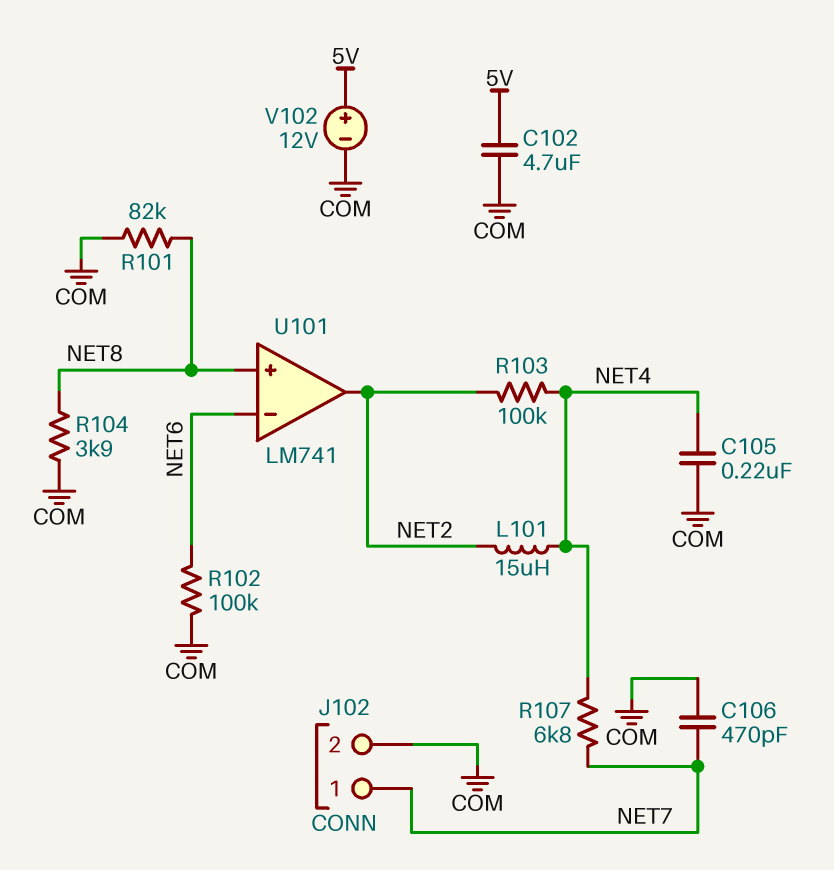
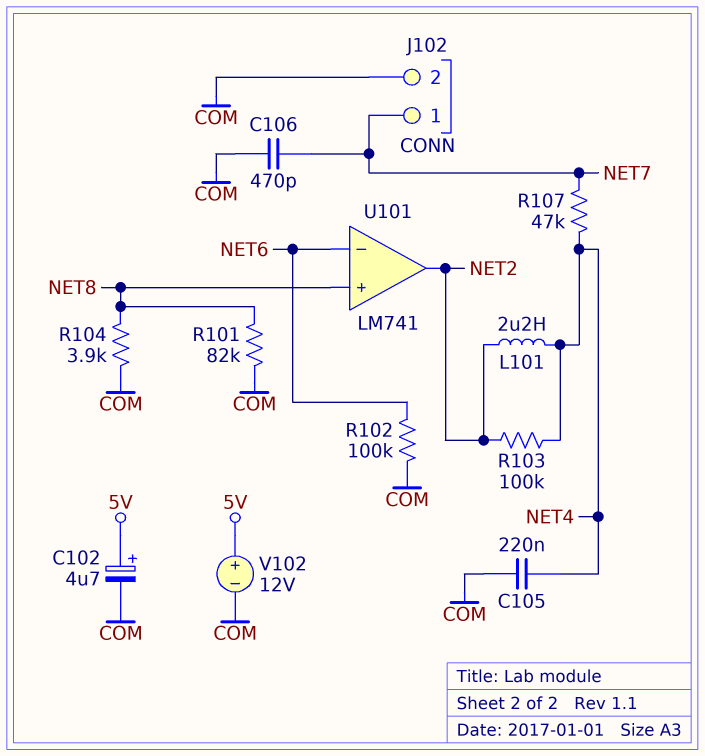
C102: 4.7uF (5V, COM) -> 4.7uF (plus 5V, minus COM)
L101: 15uH (NET2, NET4) -> 2.2uH (NET2, NET4)
R107: 6.8k (NET4, NET7) -> 47k (NET4, NET7)

